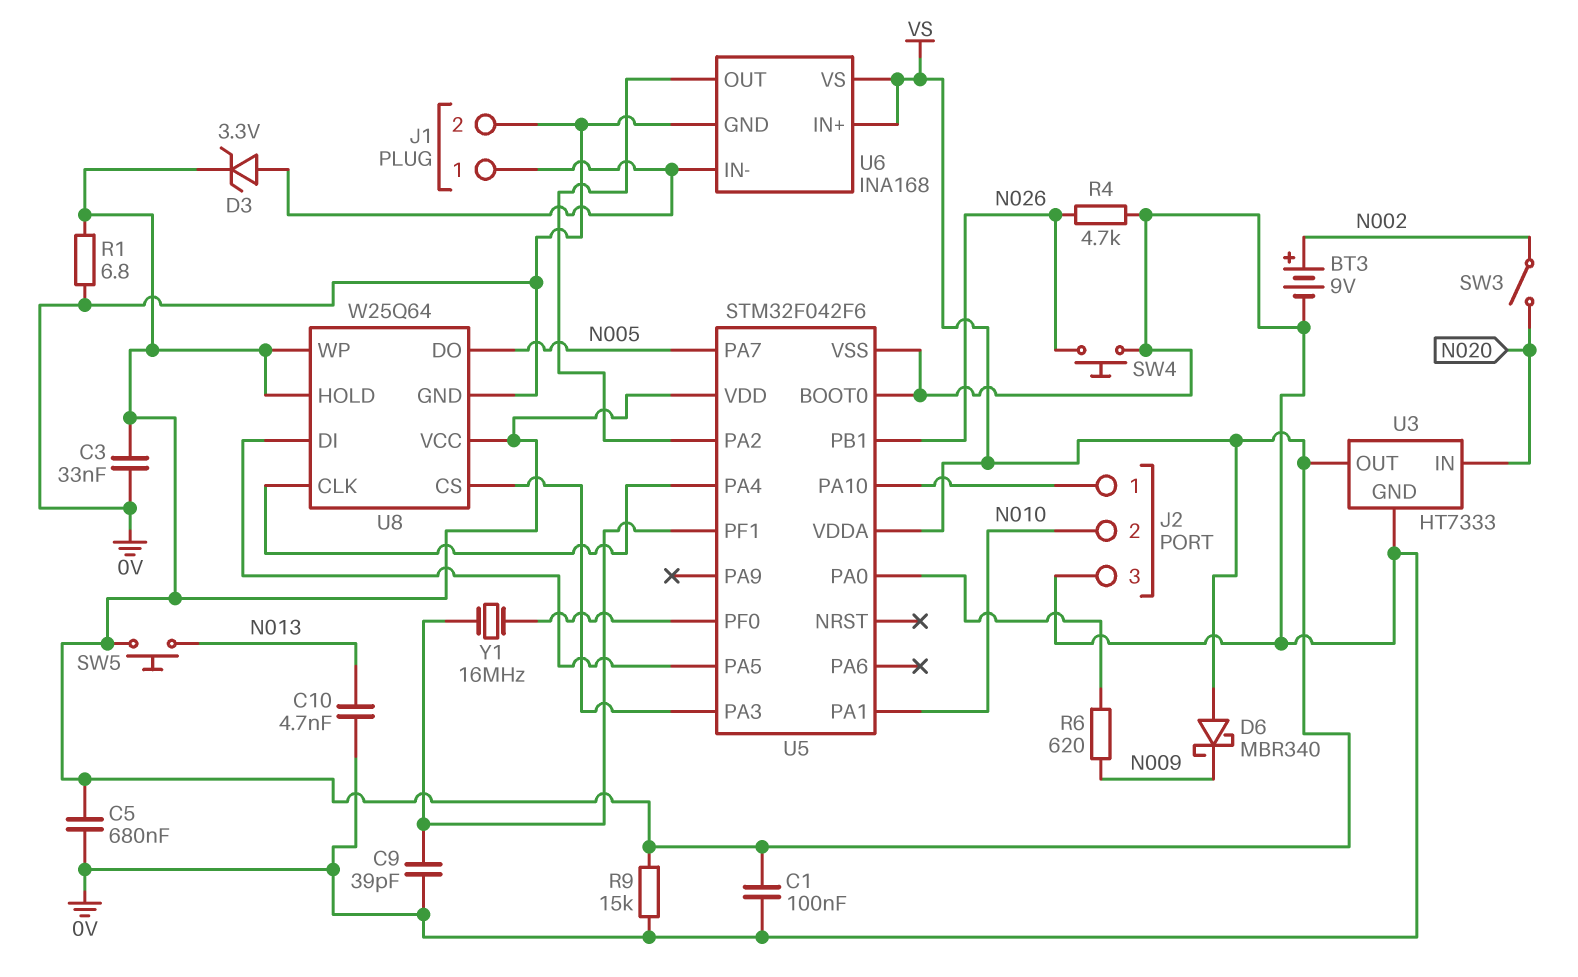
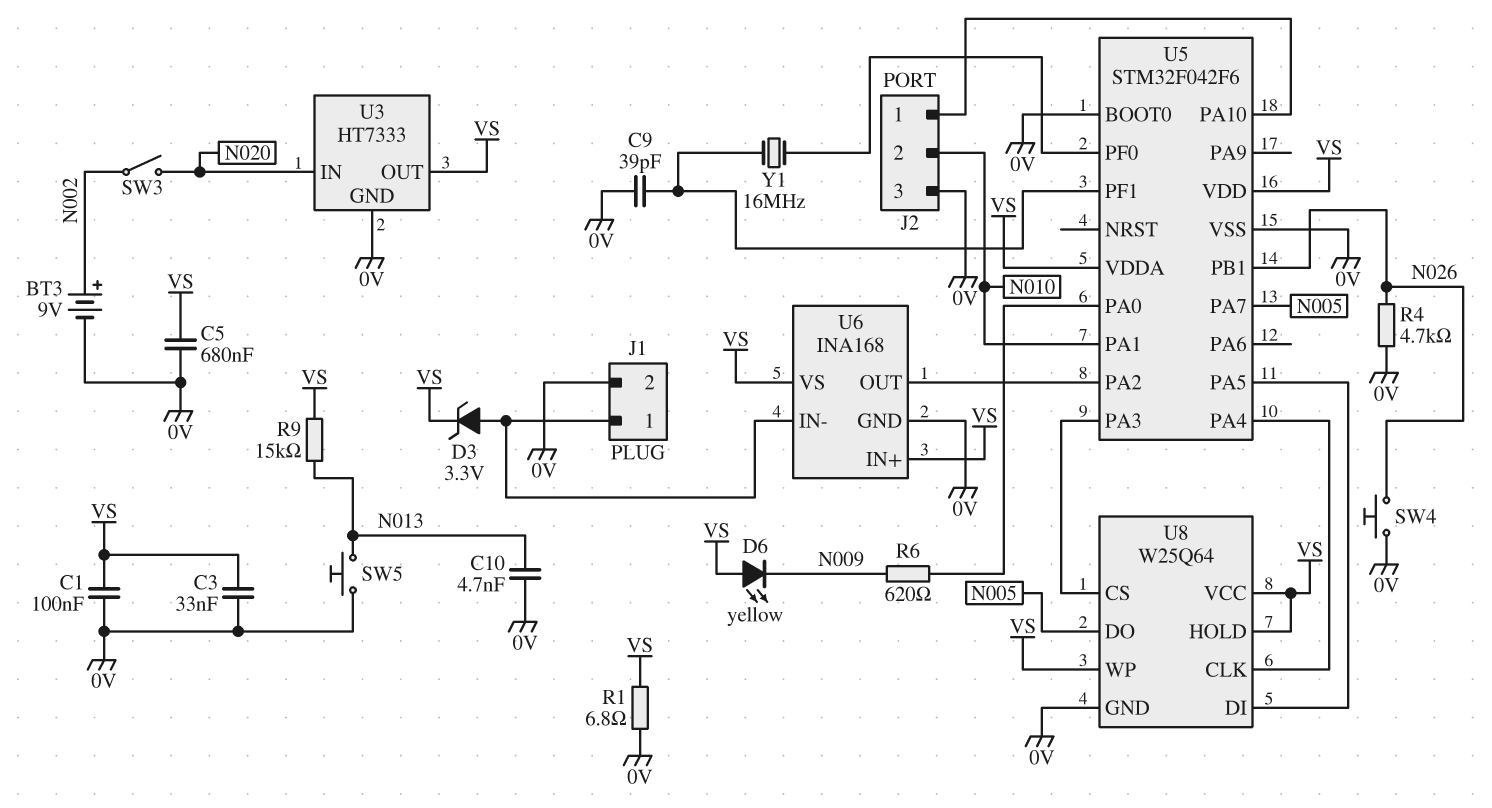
D6: schottky MBR340 (A VS, K N009) -> LED yellow (A VS, K N009)
R9: 15k (0V, VS) -> 15k (N013, VS)
SW5: button (N013, VS) -> button (0V, N013)

